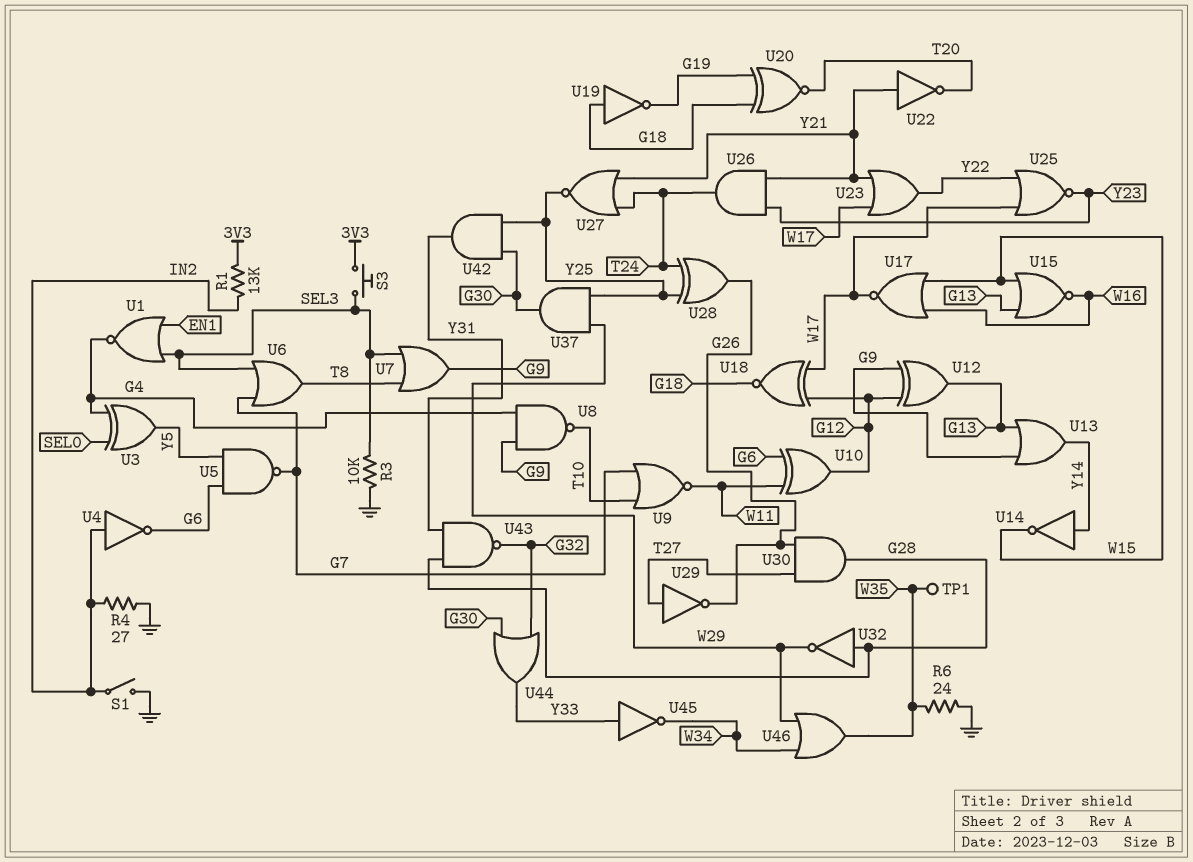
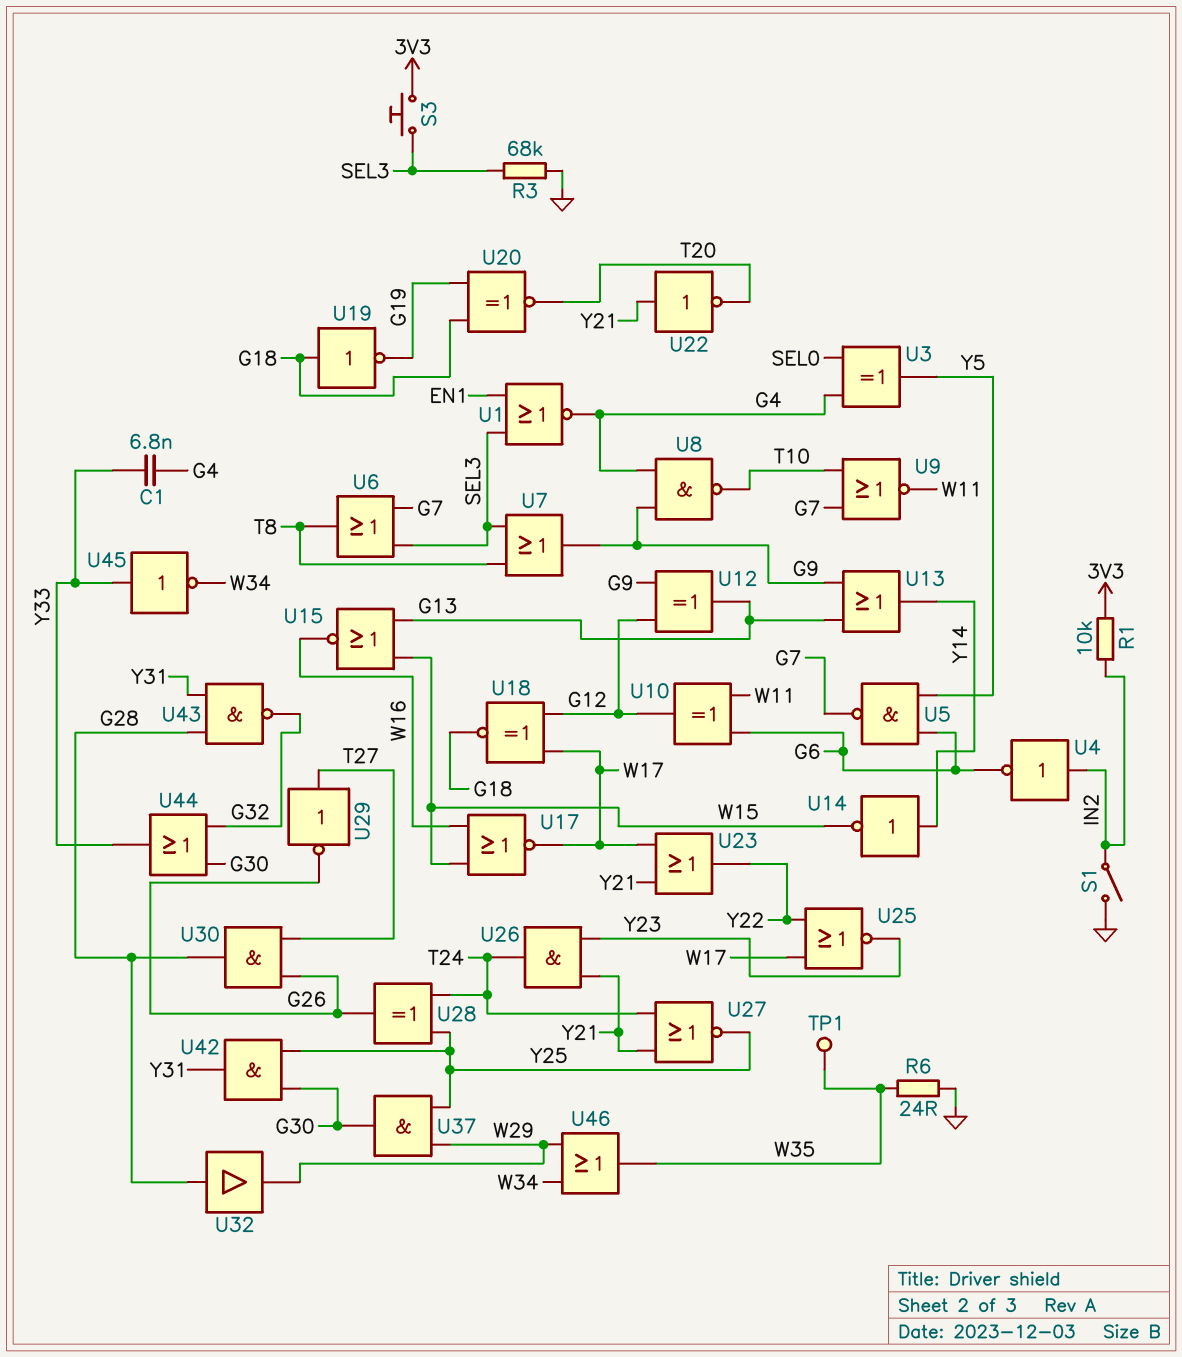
C1: none -> 6.8nF (G4, Y33)
R1: 13k (3V3, IN2) -> 10k (3V3, IN2)
R3: 10k (GND, SEL3) -> 68k (GND, SEL3)
R4: 27 (GND, IN2) -> none
U32: NOT (in G28, out W29) -> buffer (in G28, out W29)

